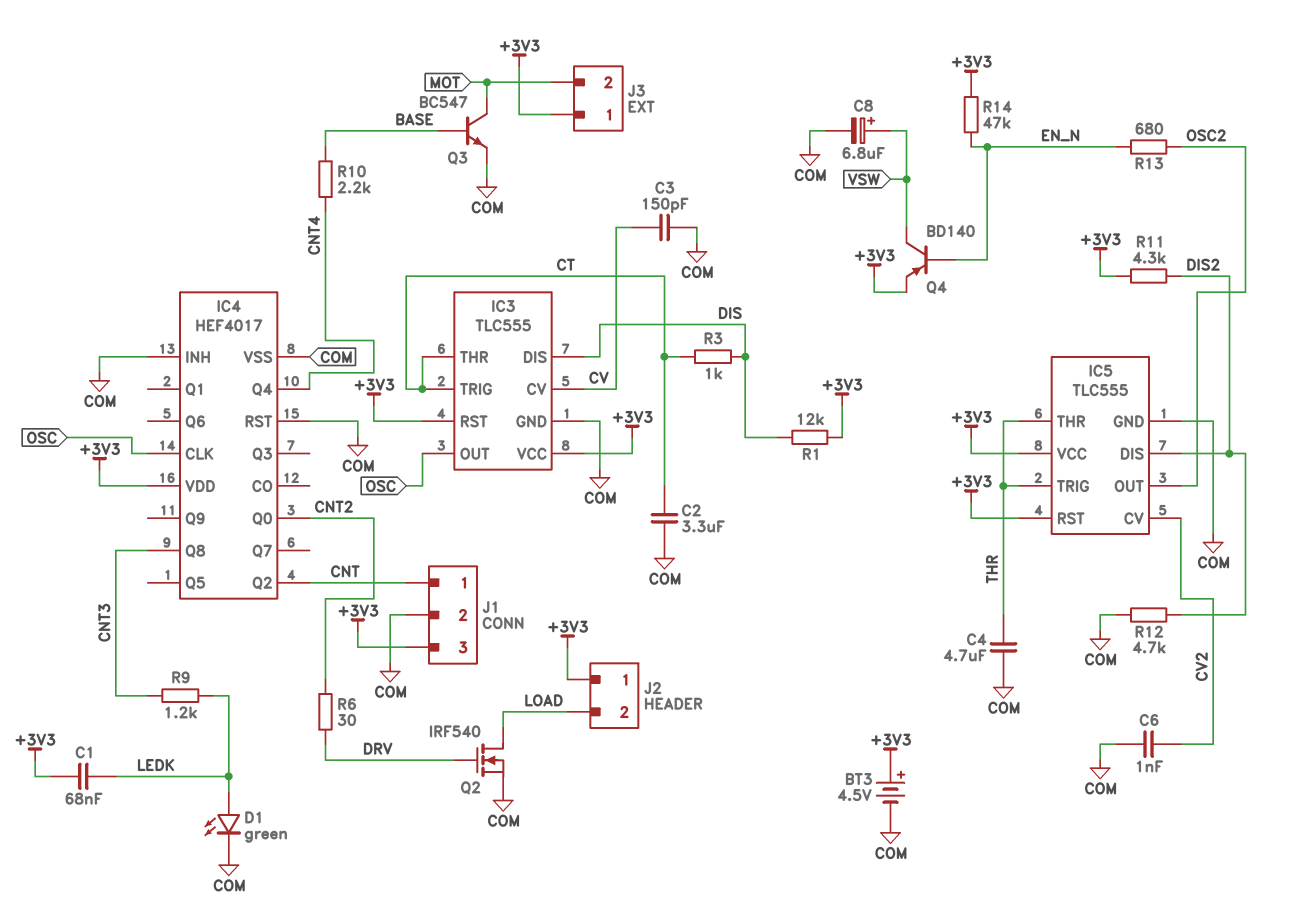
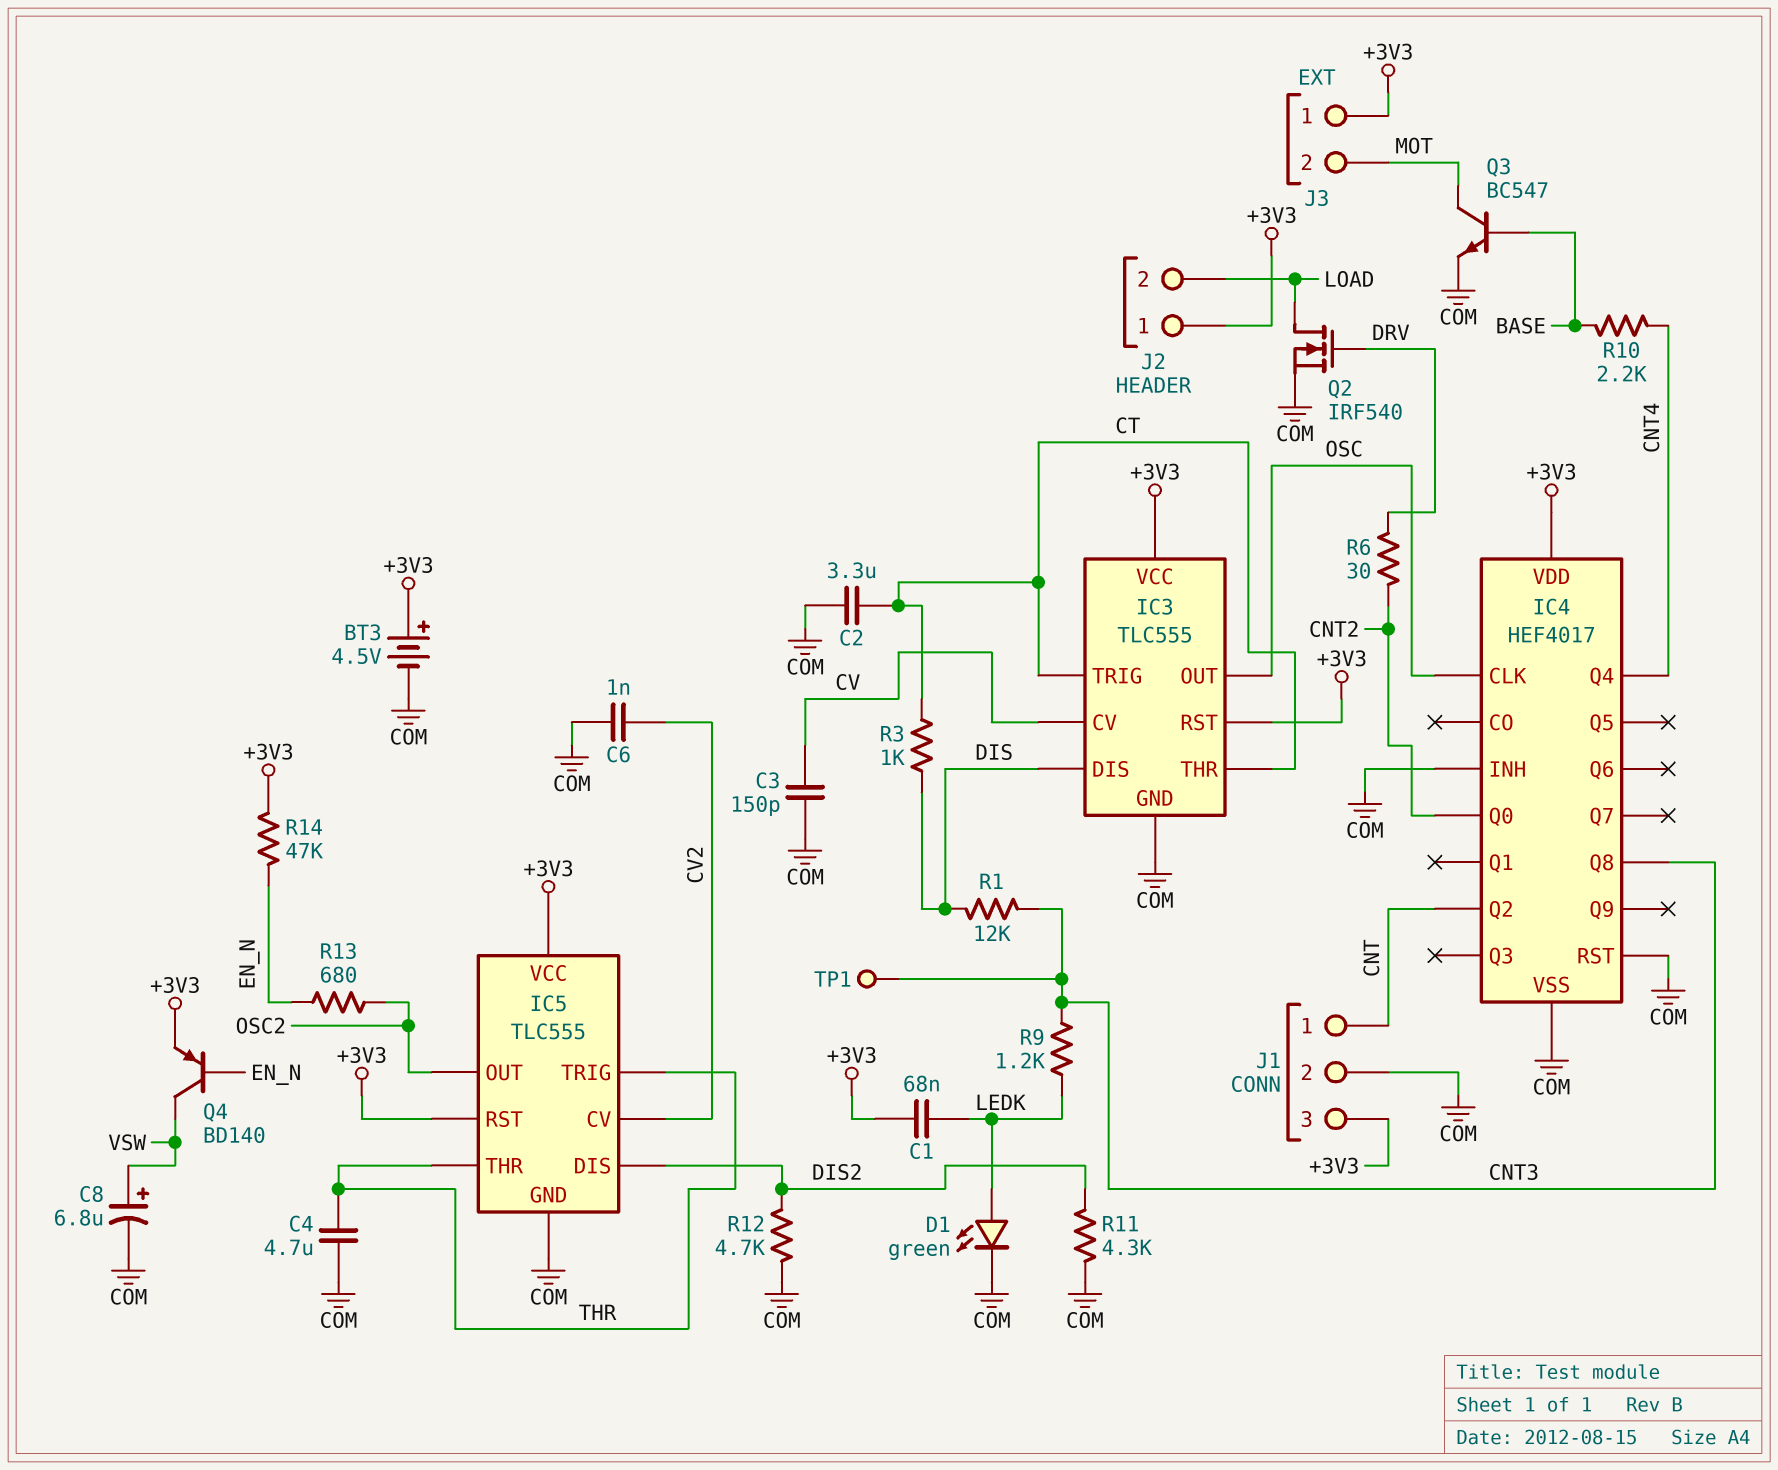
R1: 12k (+3V3, DIS) -> 12k (CNT3, DIS)
R11: 4.3k (+3V3, DIS2) -> 4.3k (COM, DIS2)
TP1: none -> test point (CNT3)

